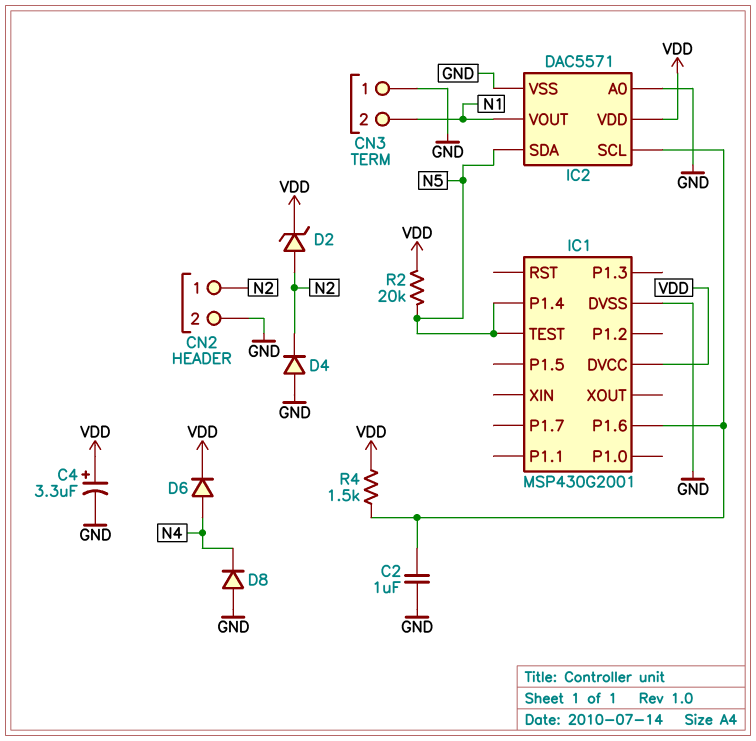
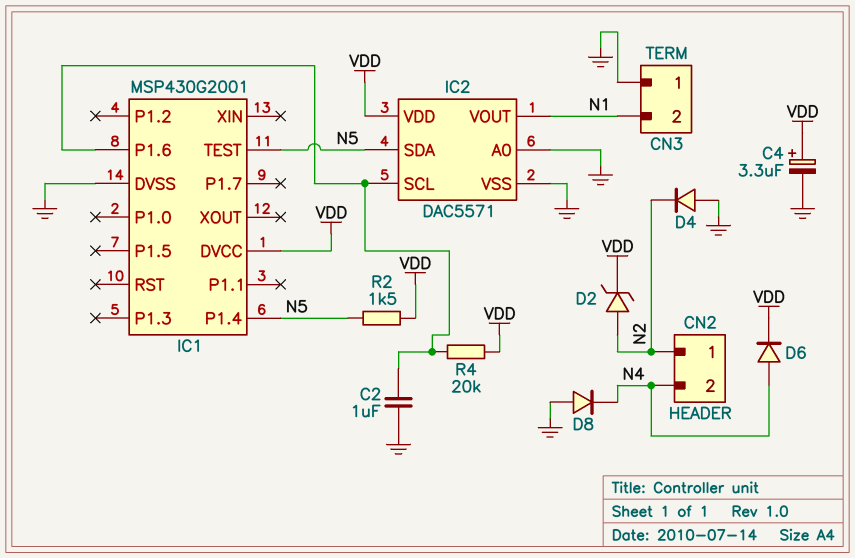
CN2 pin 2: GND -> N4
R2: 20k (N5, VDD) -> 1.5k (N5, VDD)
R4: 1.5k (IC1/P1.6, VDD) -> 20k (IC1/P1.6, VDD)

